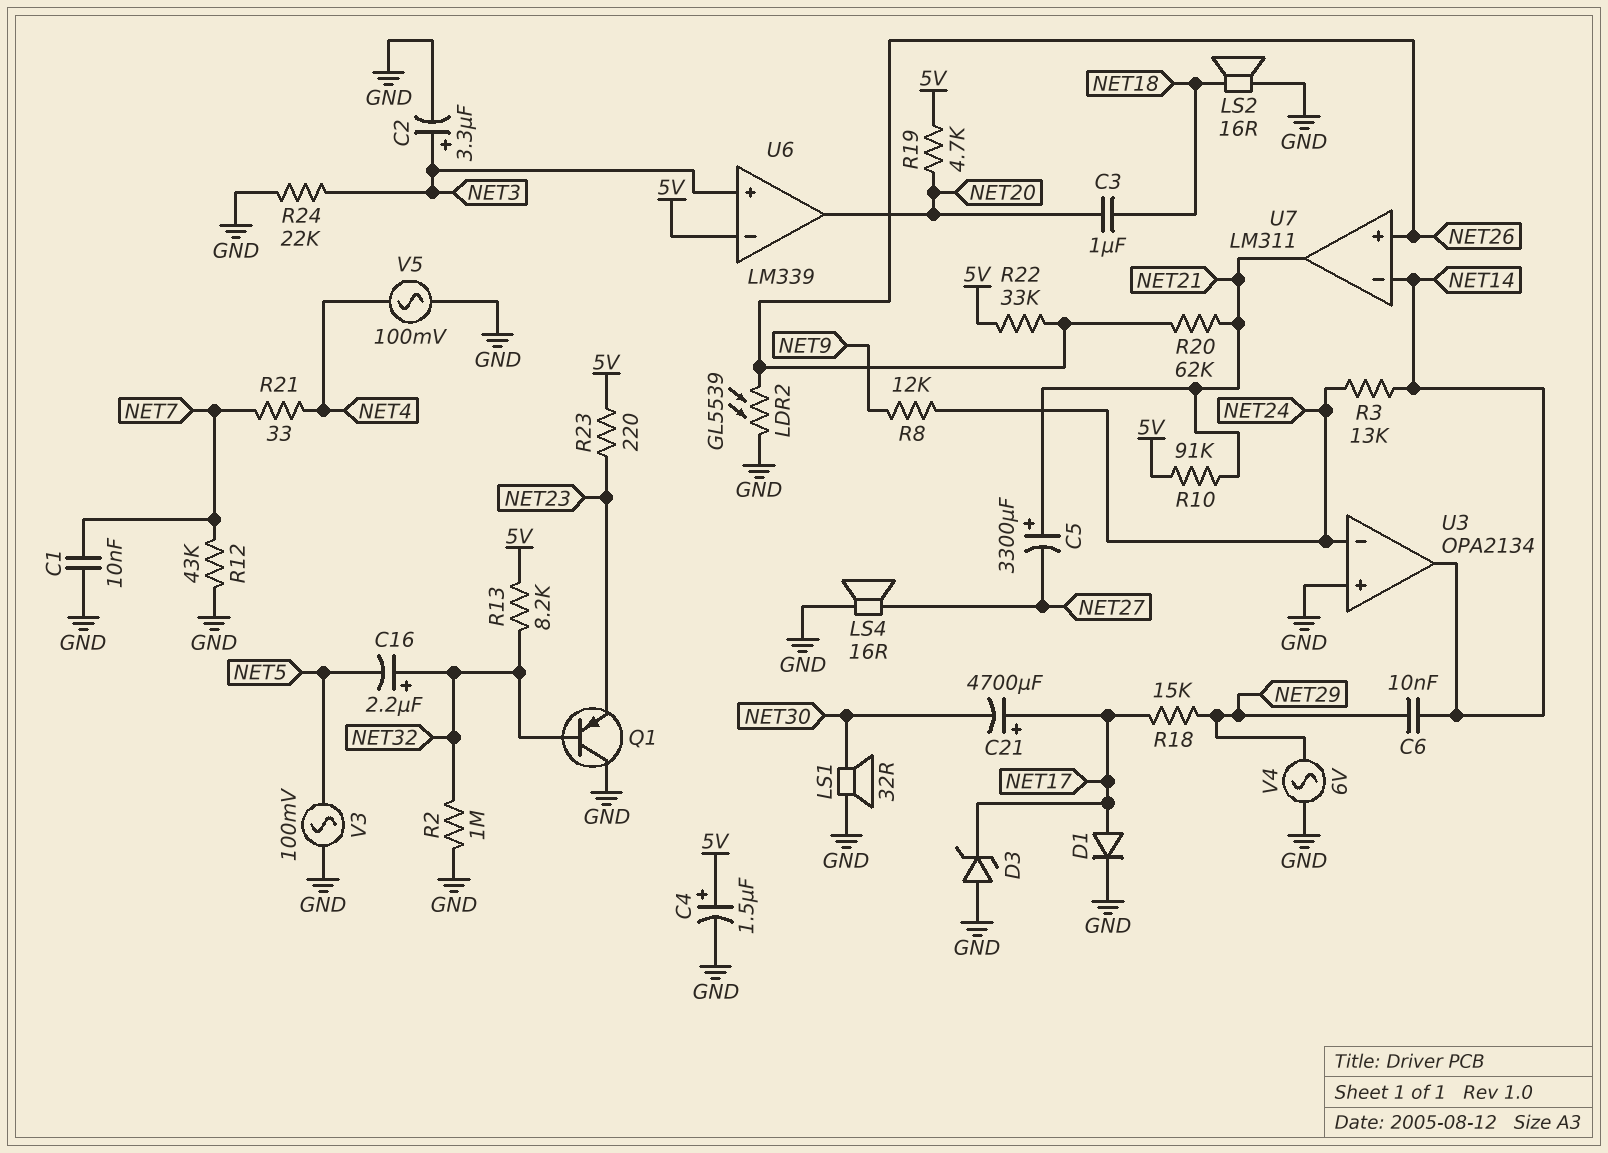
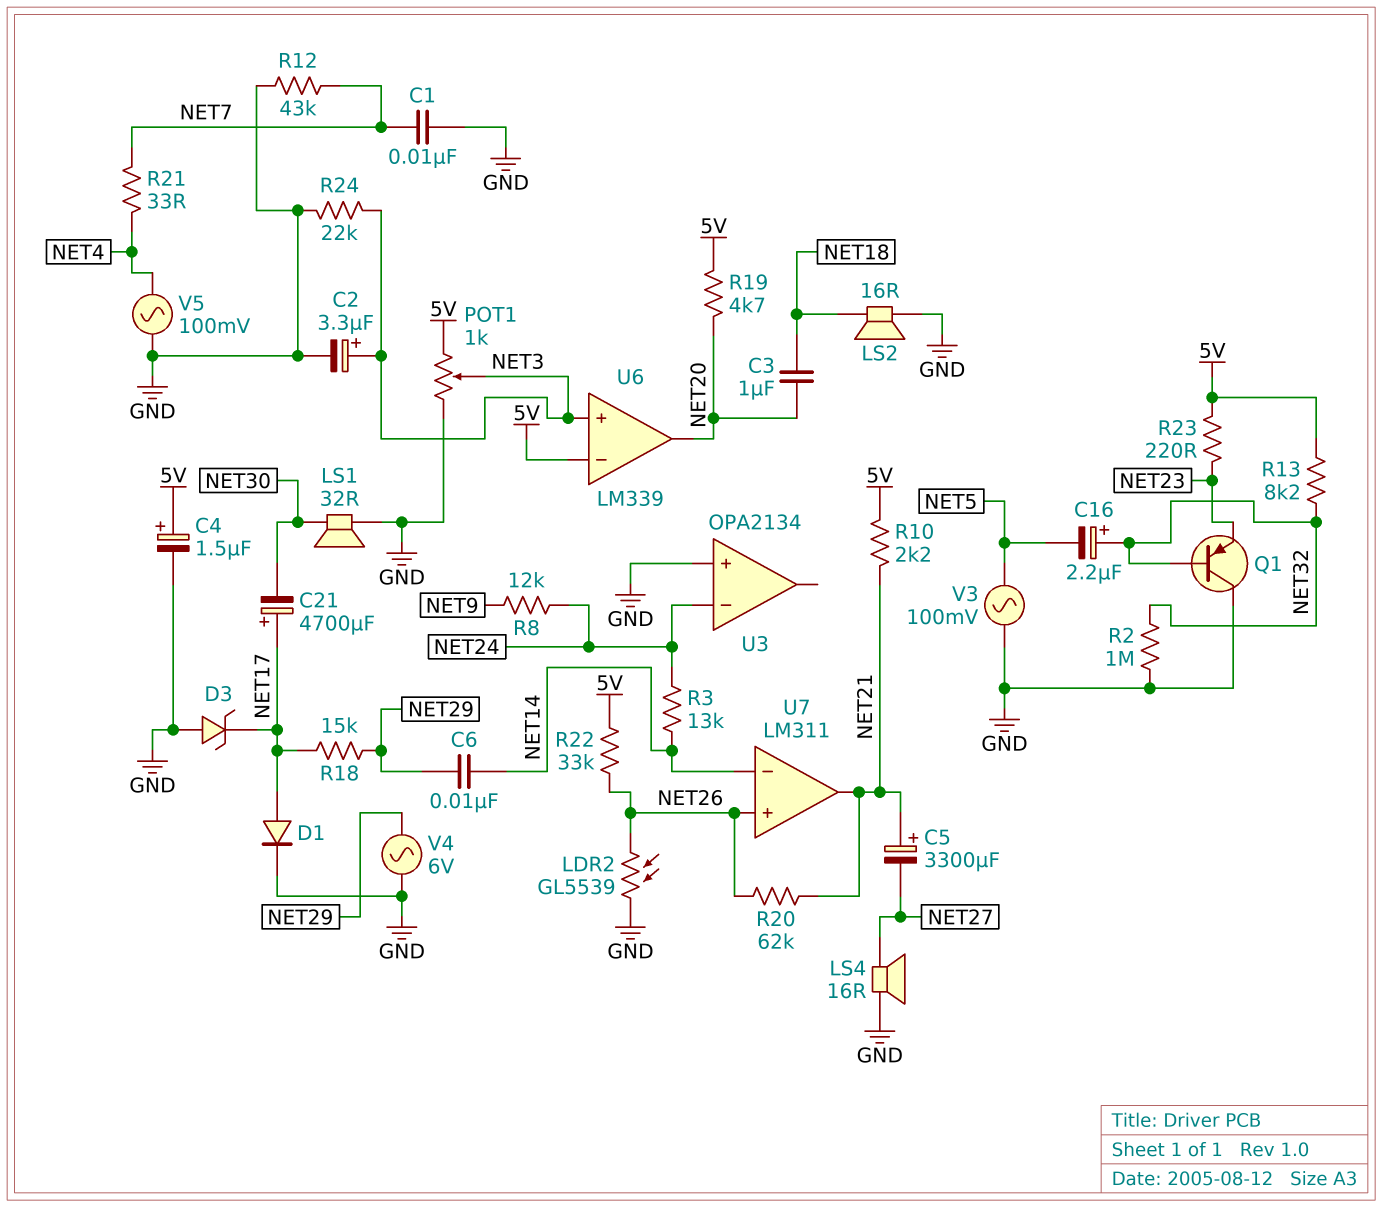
POT1: none -> 1k (5V, GND, wiper NET3)
R10: 91k (5V, NET21) -> 2.2k (5V, NET21)
U3 pin out: NET14 -> none

